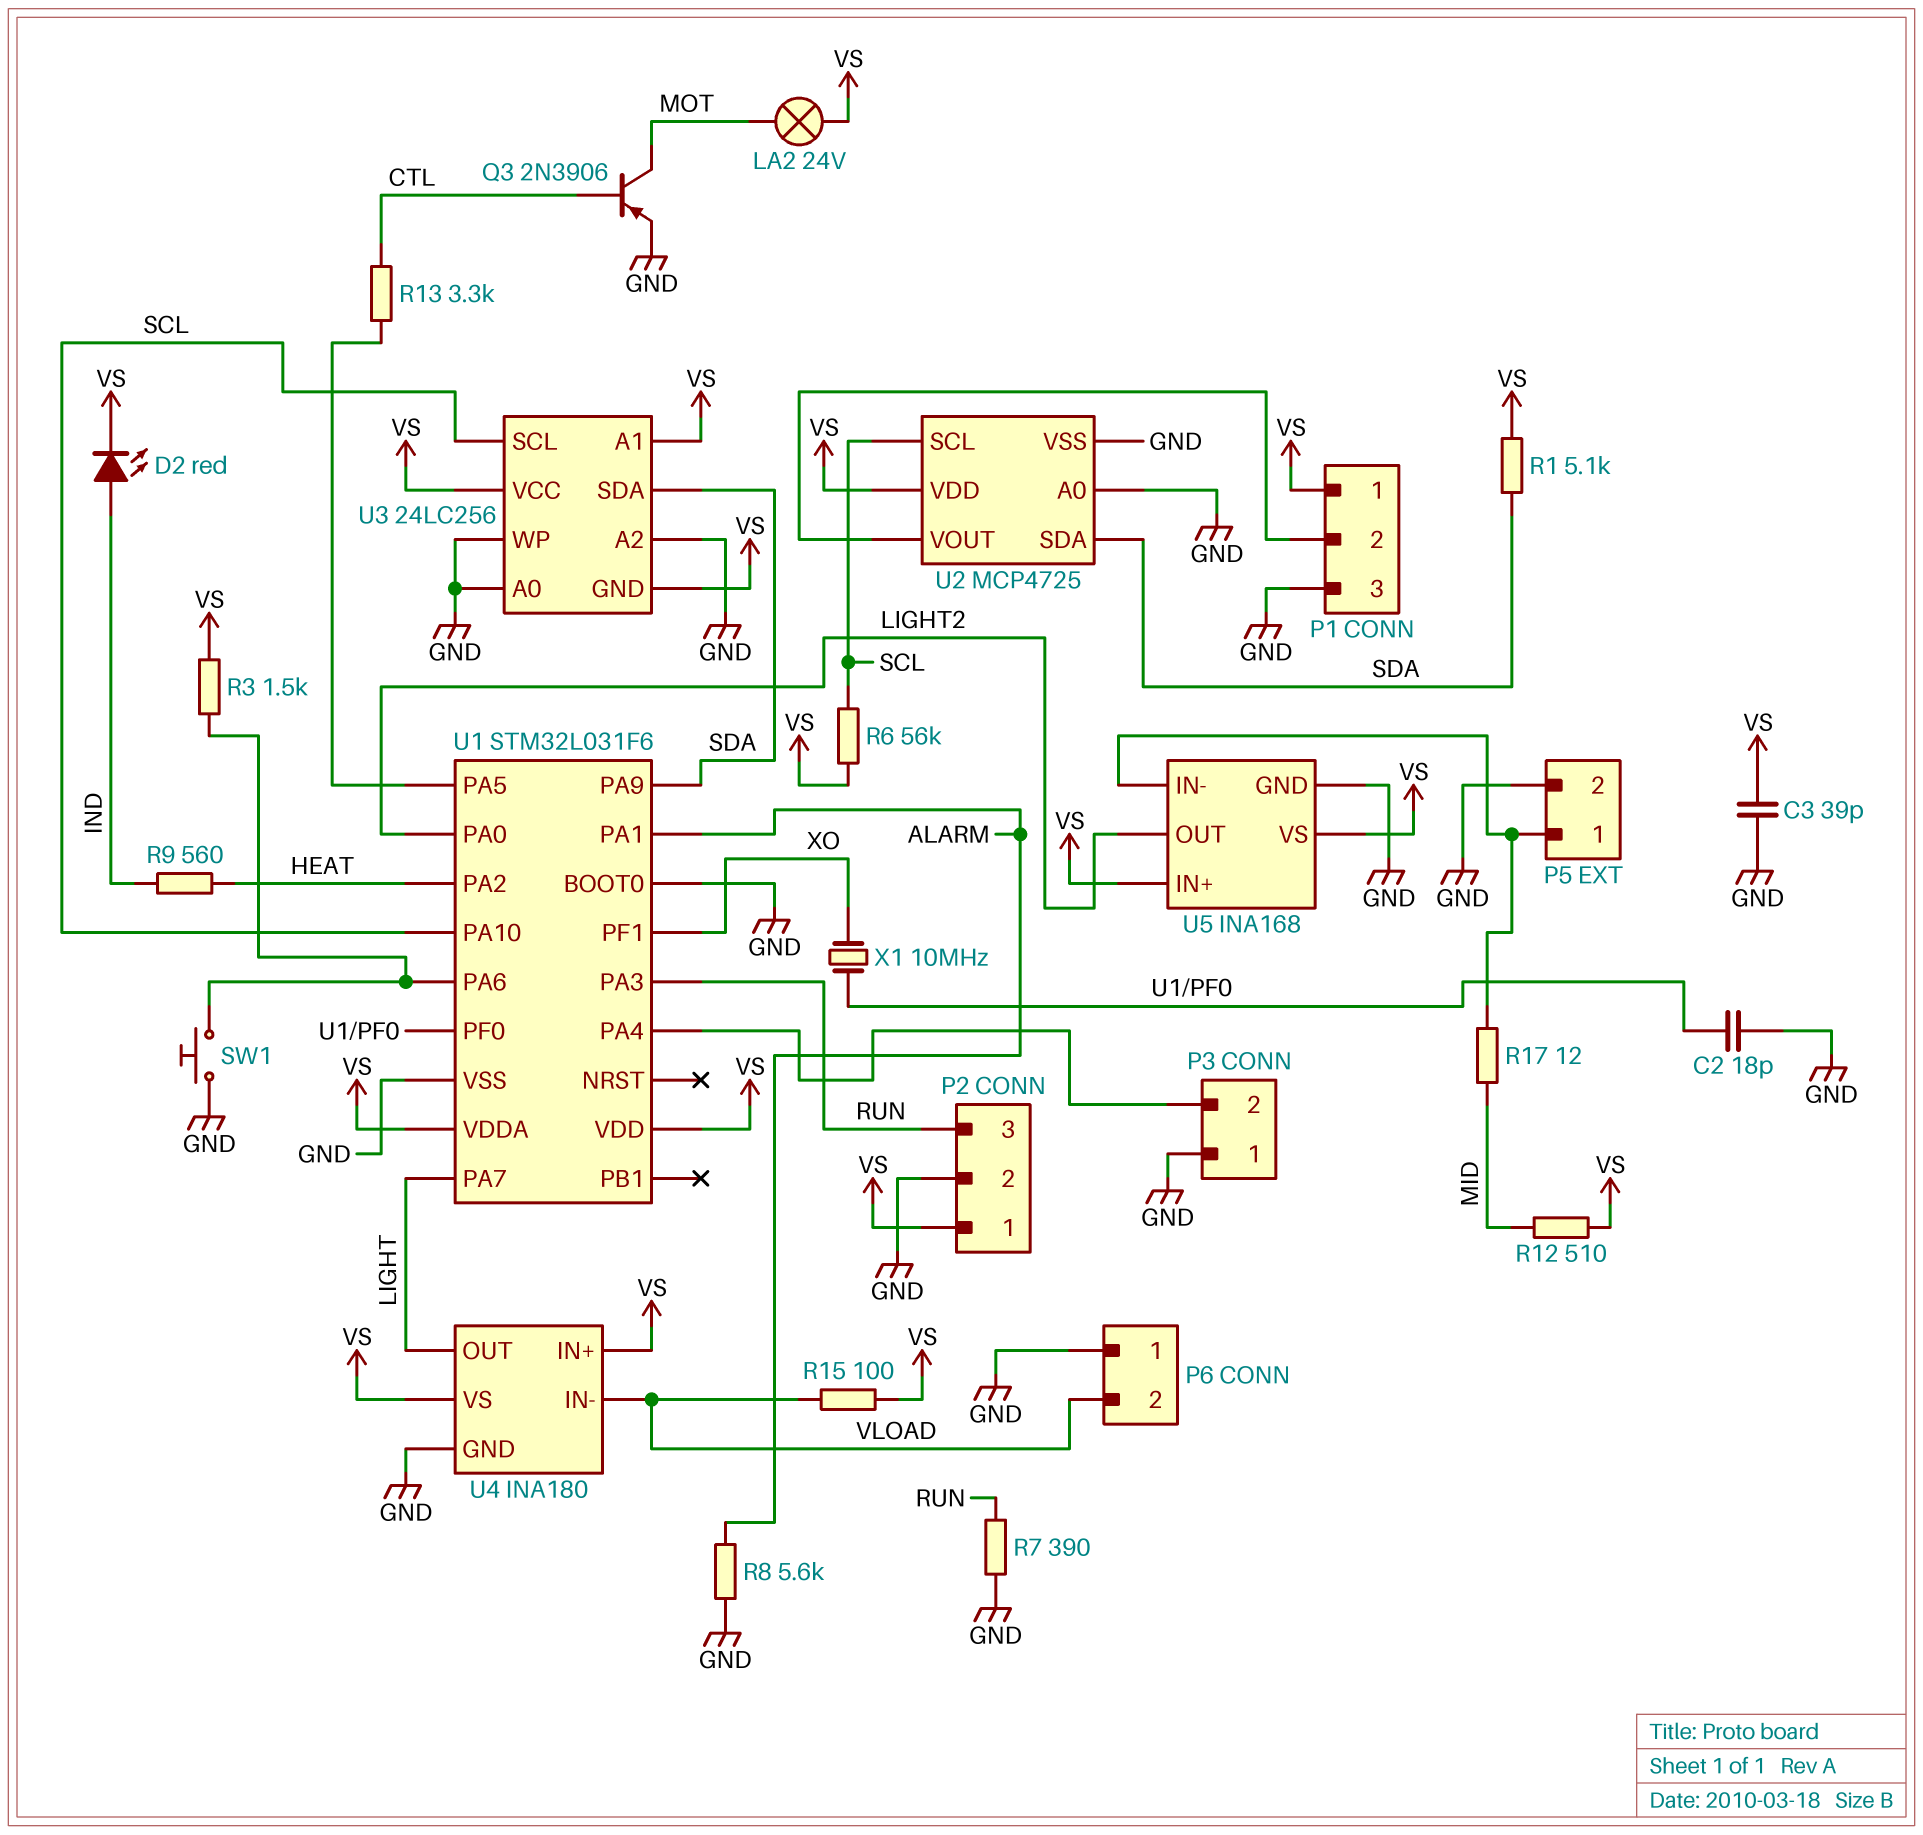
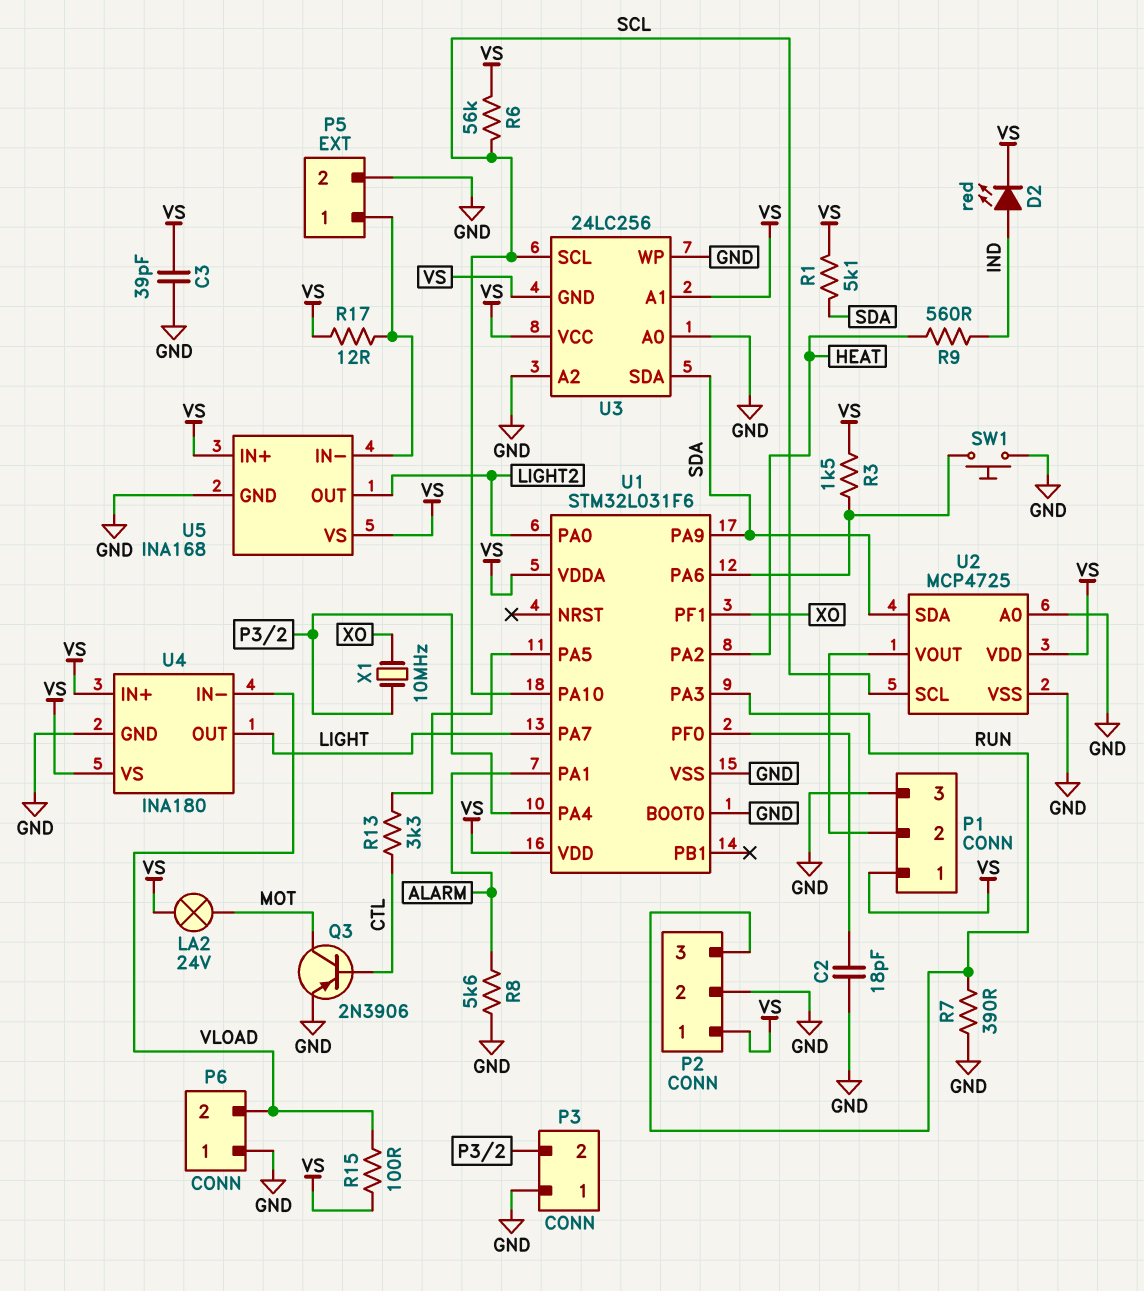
R12: 510 (MID, VS) -> none
R17: 12 (MID, P5/1) -> 12 (P5/1, VS)
X1: 10MHz (U1/PF0, XO) -> 10MHz (P3/2, XO)

